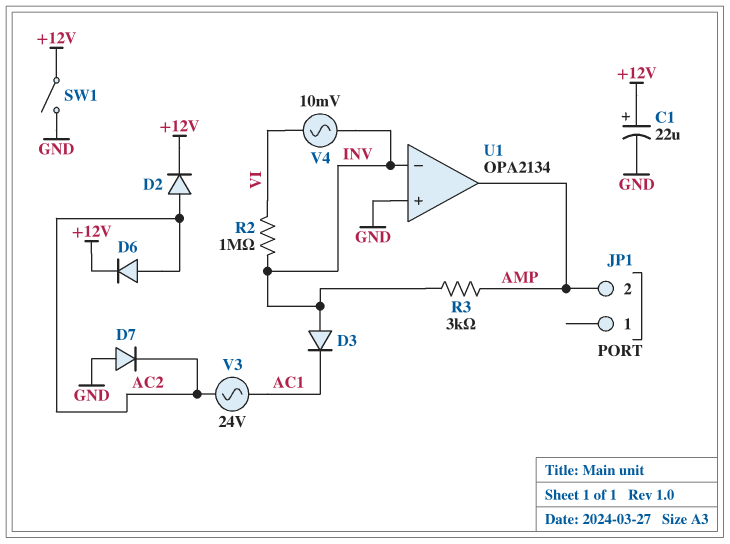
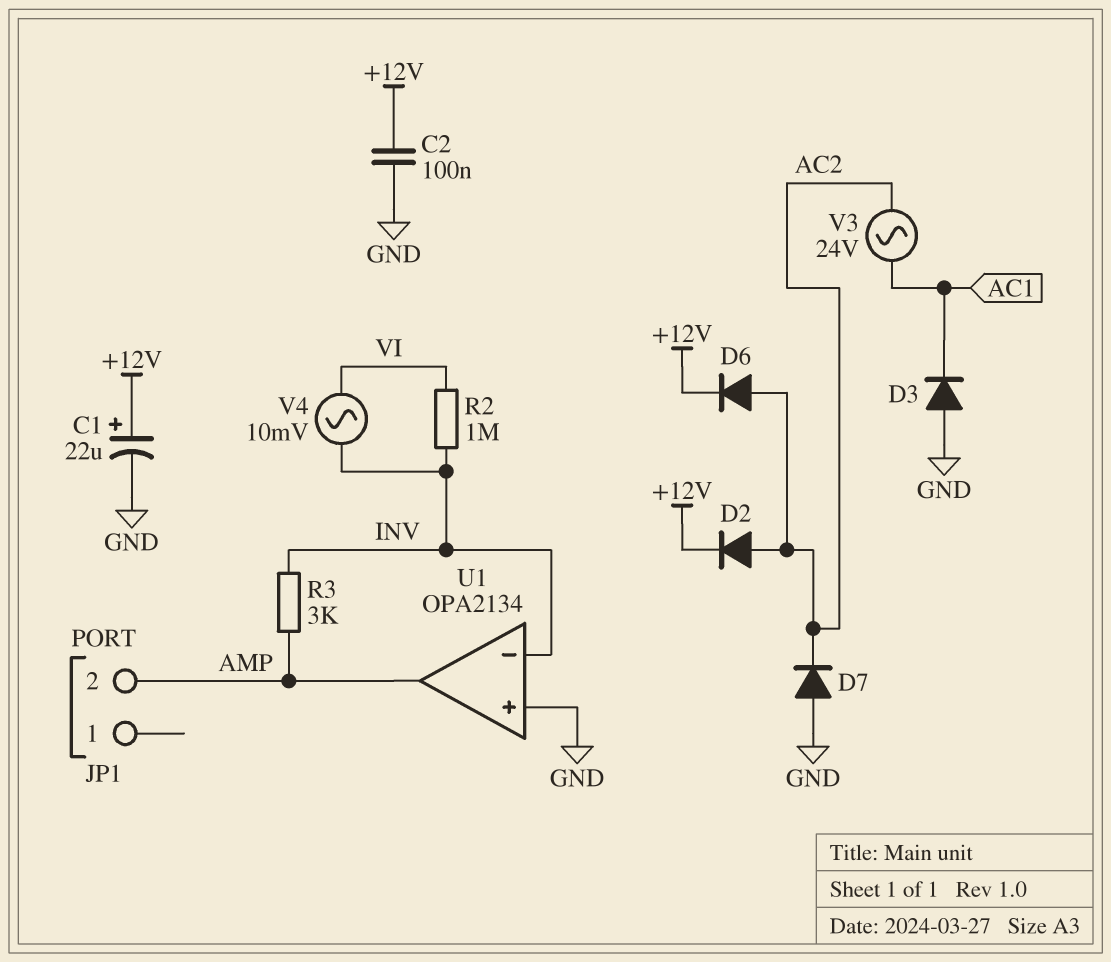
C2: none -> 100nF (+12V, GND)
D3: diode (A INV, K AC1) -> diode (A GND, K AC1)
SW1: switch (+12V, GND) -> none

